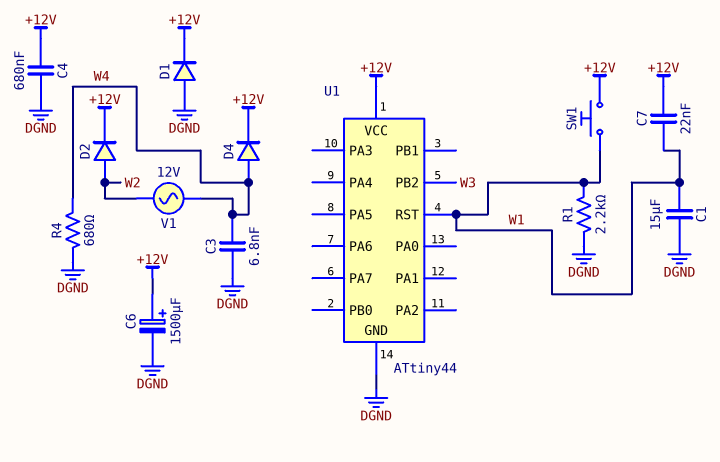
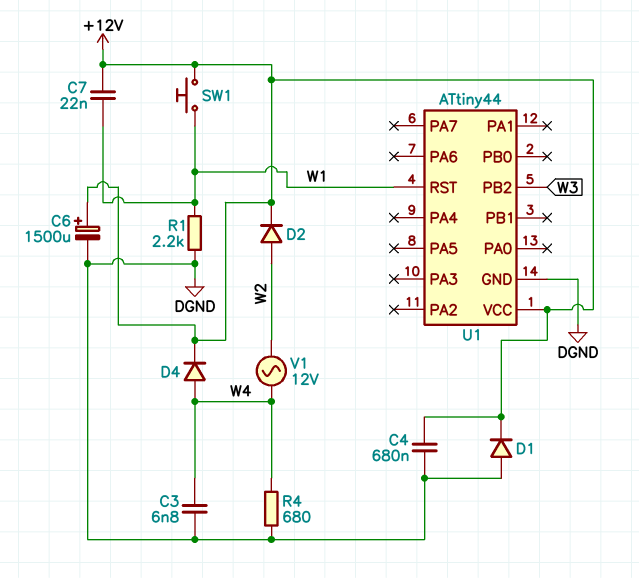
C1: 15uF (DGND, W1) -> none

